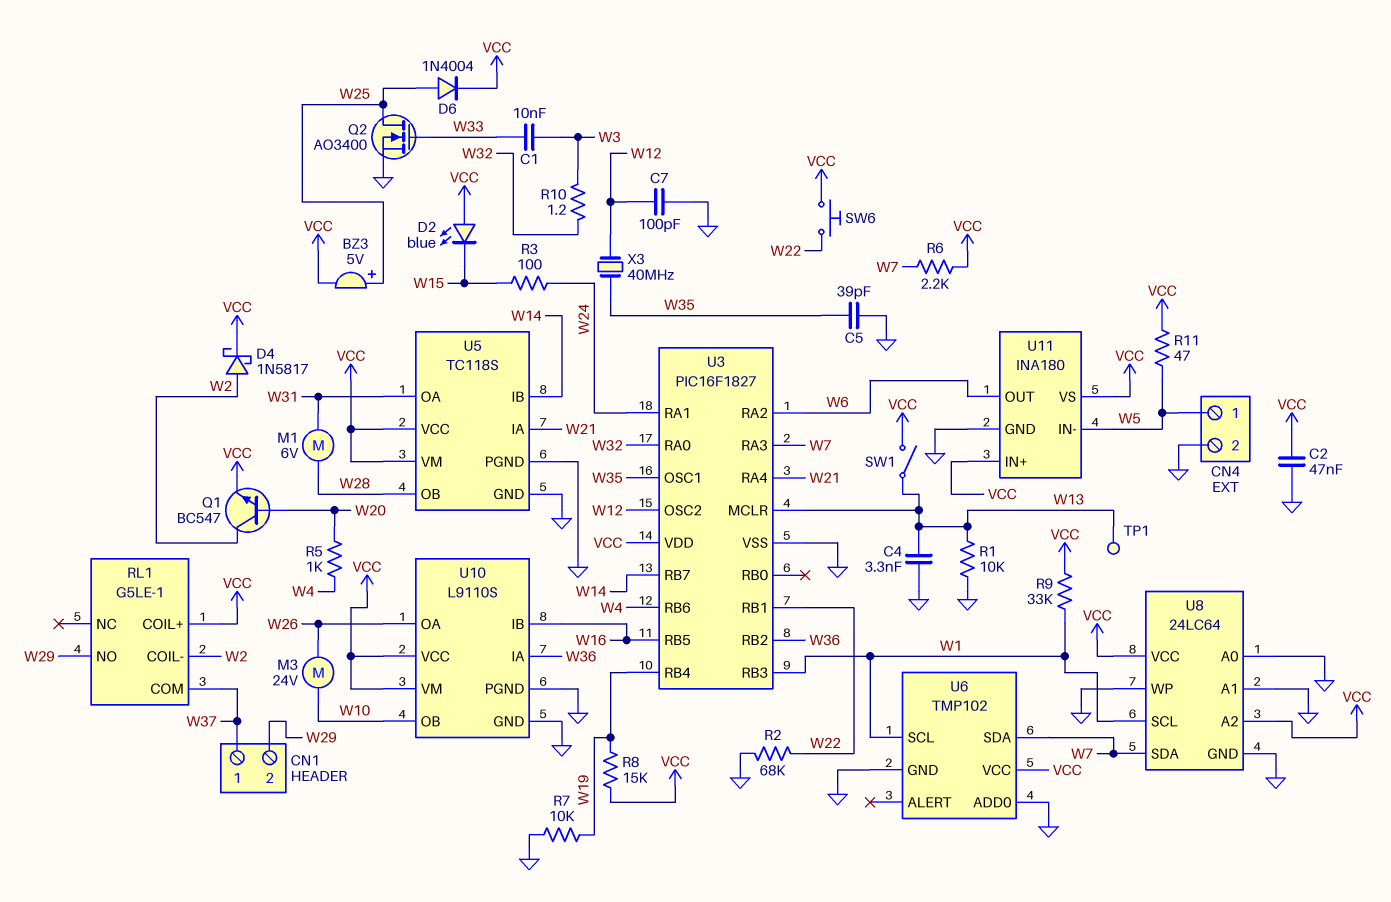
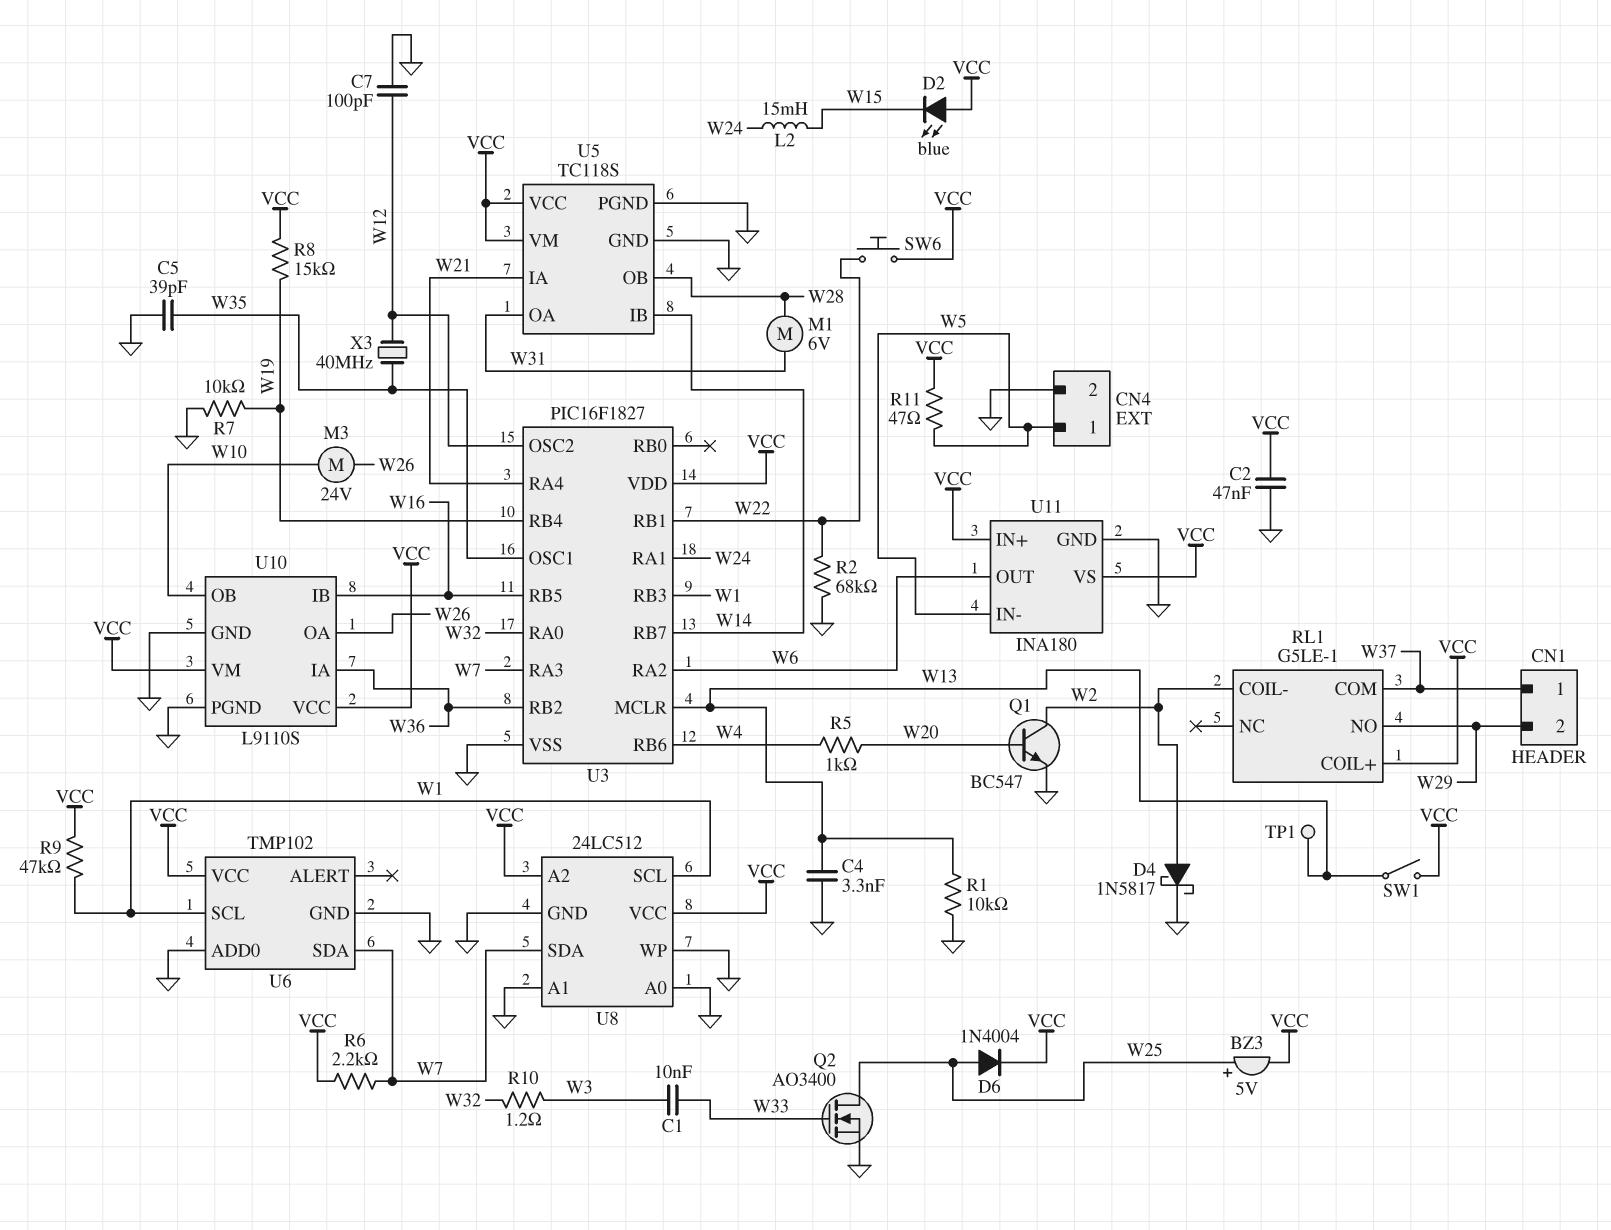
D4: schottky 1N5817 (A W2, K VCC) -> schottky 1N5817 (A W2, K GND)
L2: none -> 15mH (W15, W24)
Q1: NPN BC547 (B W20, C W2, E VCC) -> NPN BC547 (B W20, C W2, E GND)
R3: 100 (W15, W24) -> none
R9: 33k (VCC, W1) -> 47k (VCC, W1)
U8: 24LC64 -> 24LC512

